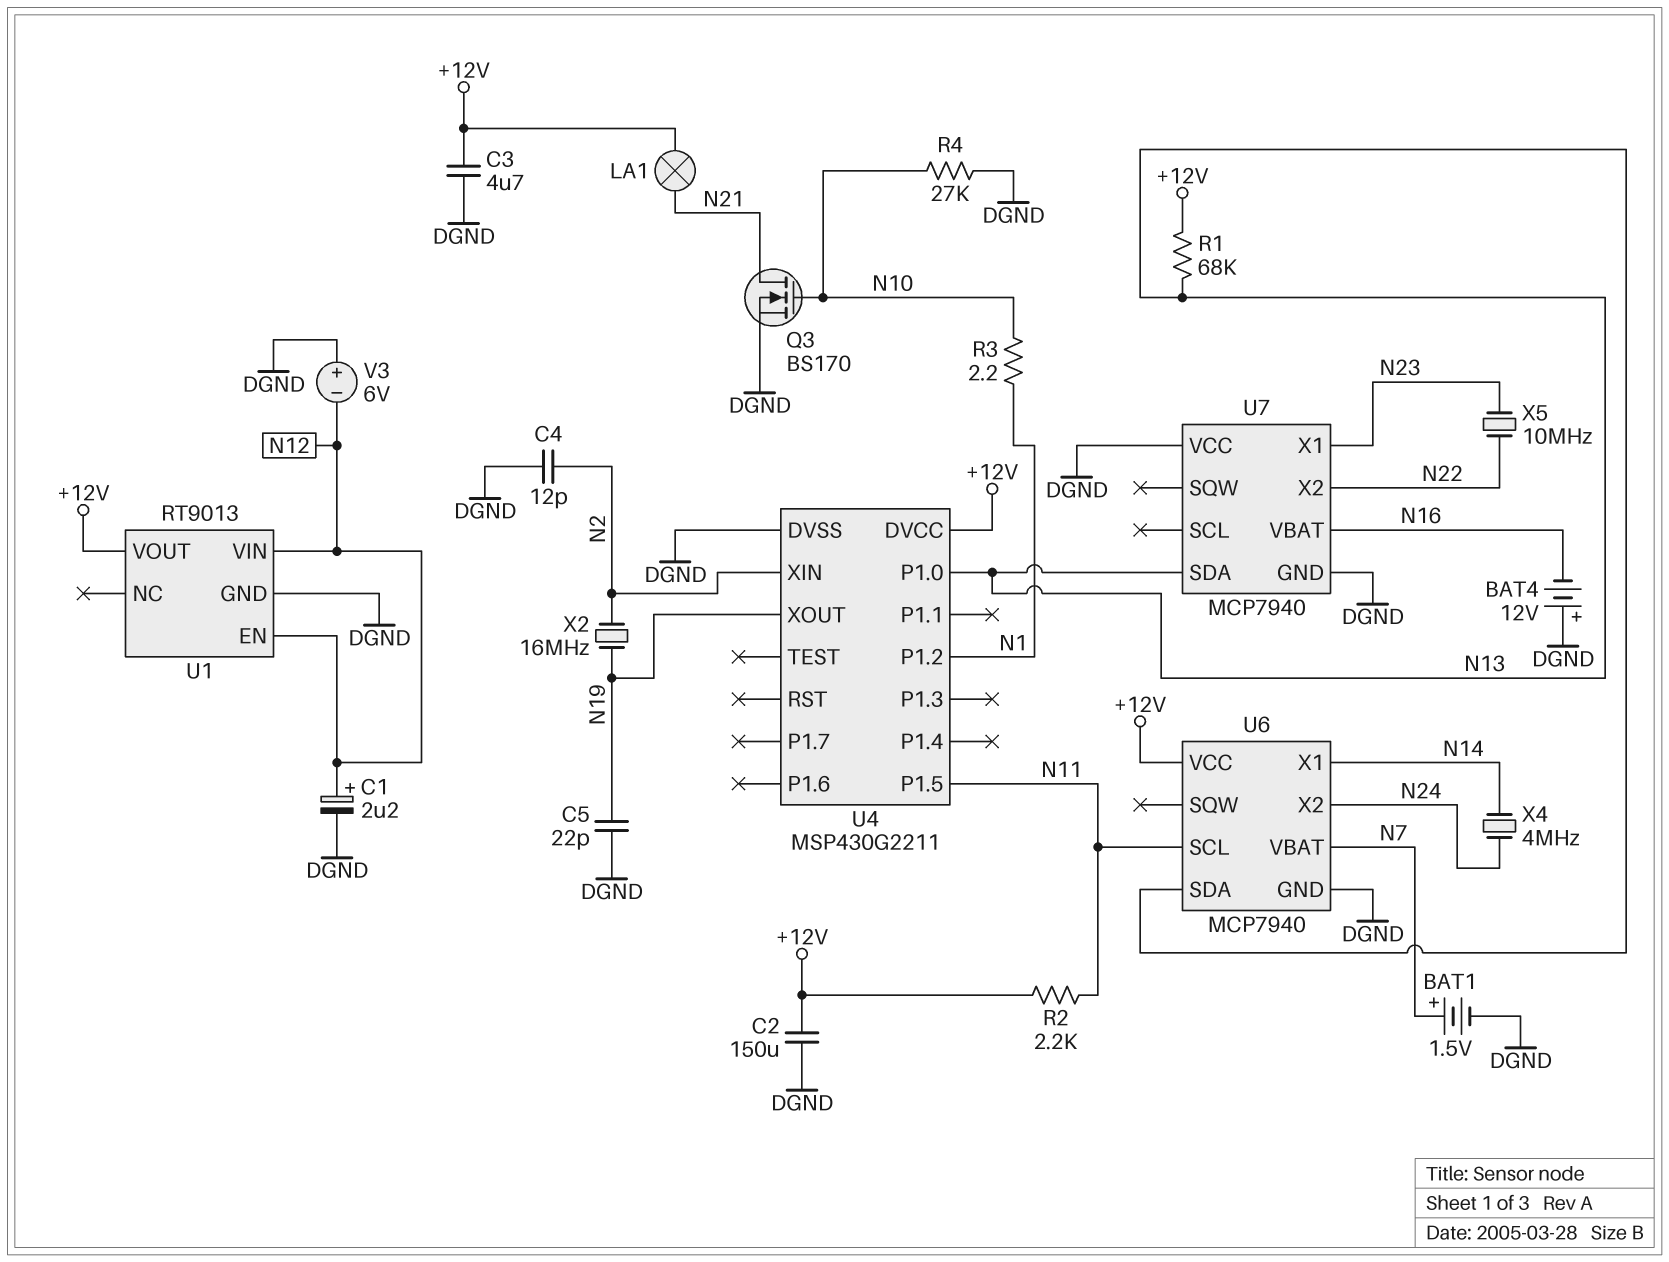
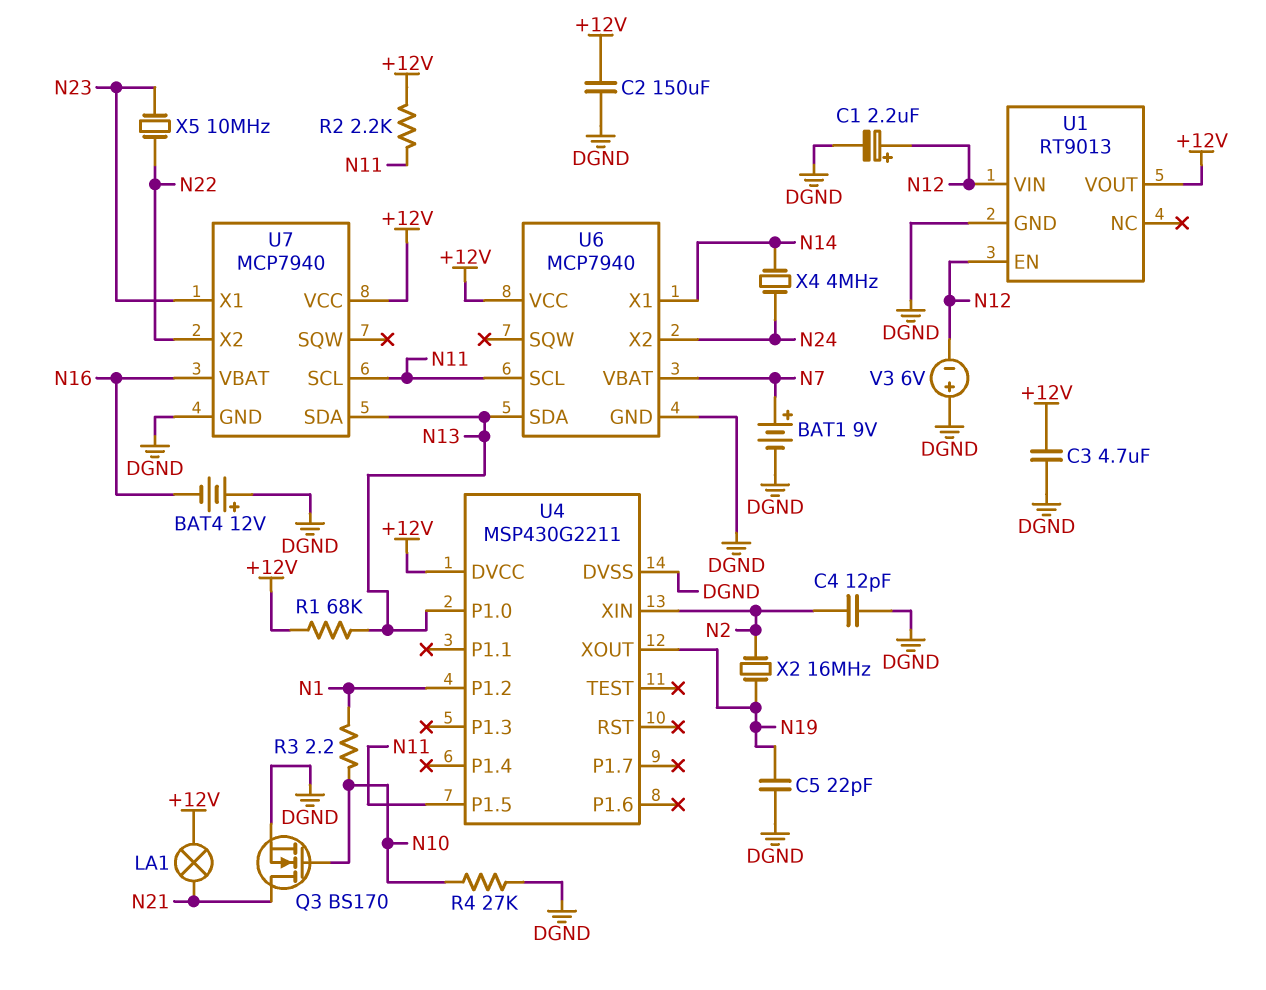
BAT1: 1.5V (plus N7, minus DGND) -> 9V (plus N7, minus DGND)
U7 pin SCL: none -> N11
U7 pin VCC: DGND -> +12V

